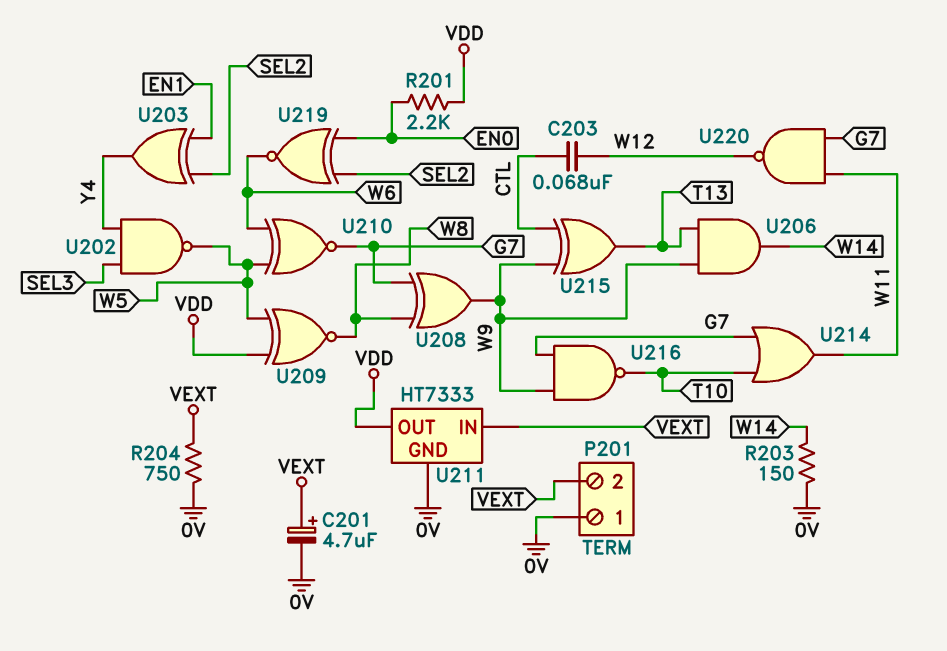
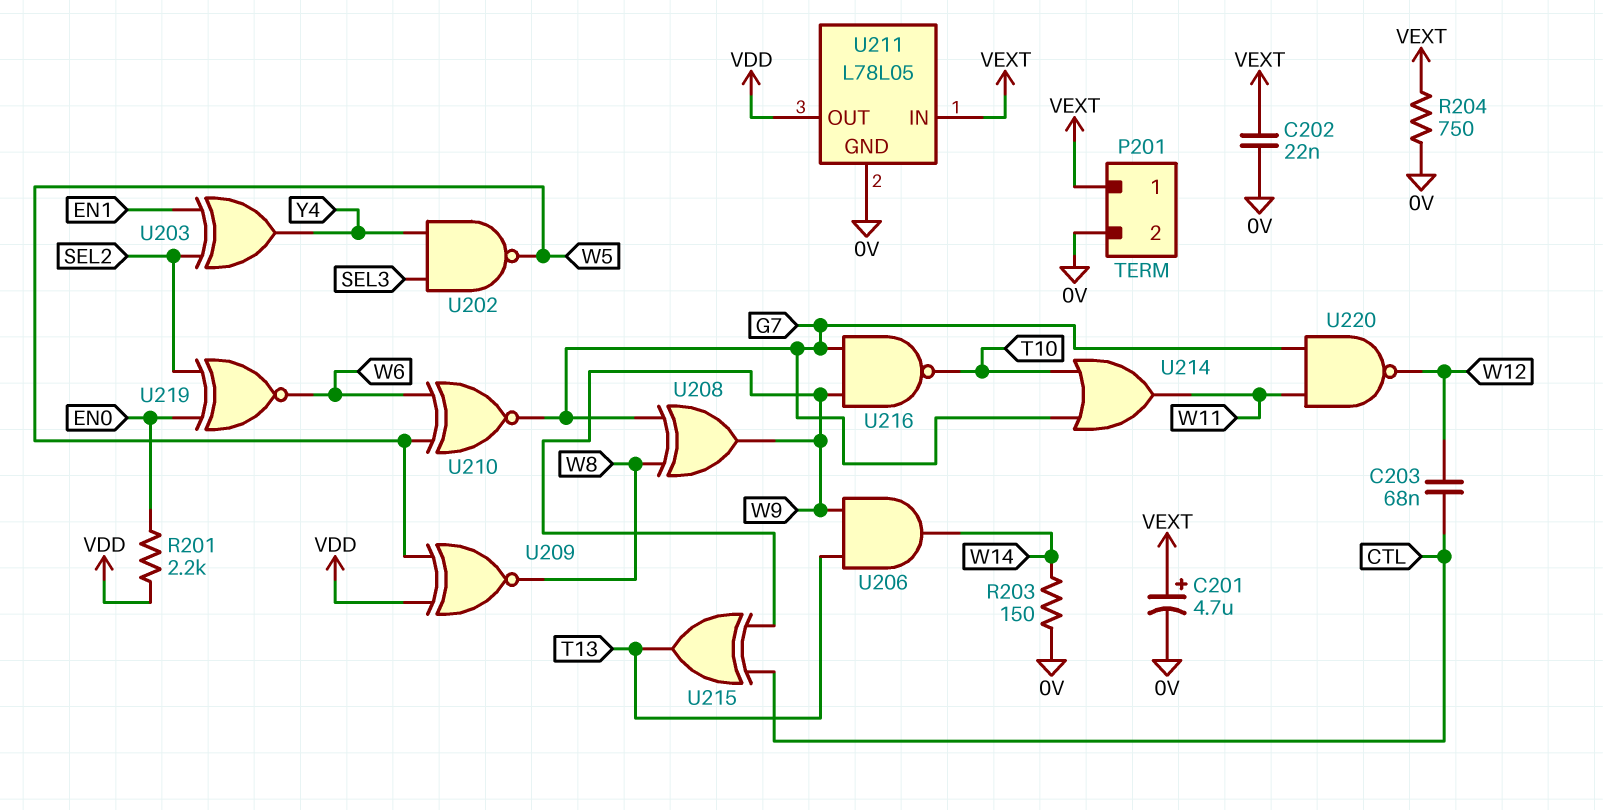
C202: none -> 22nF (0V, VEXT)
P201 pin 1: 0V -> VEXT
P201 pin 2: VEXT -> 0V
U211: HT7333 -> L78L05

